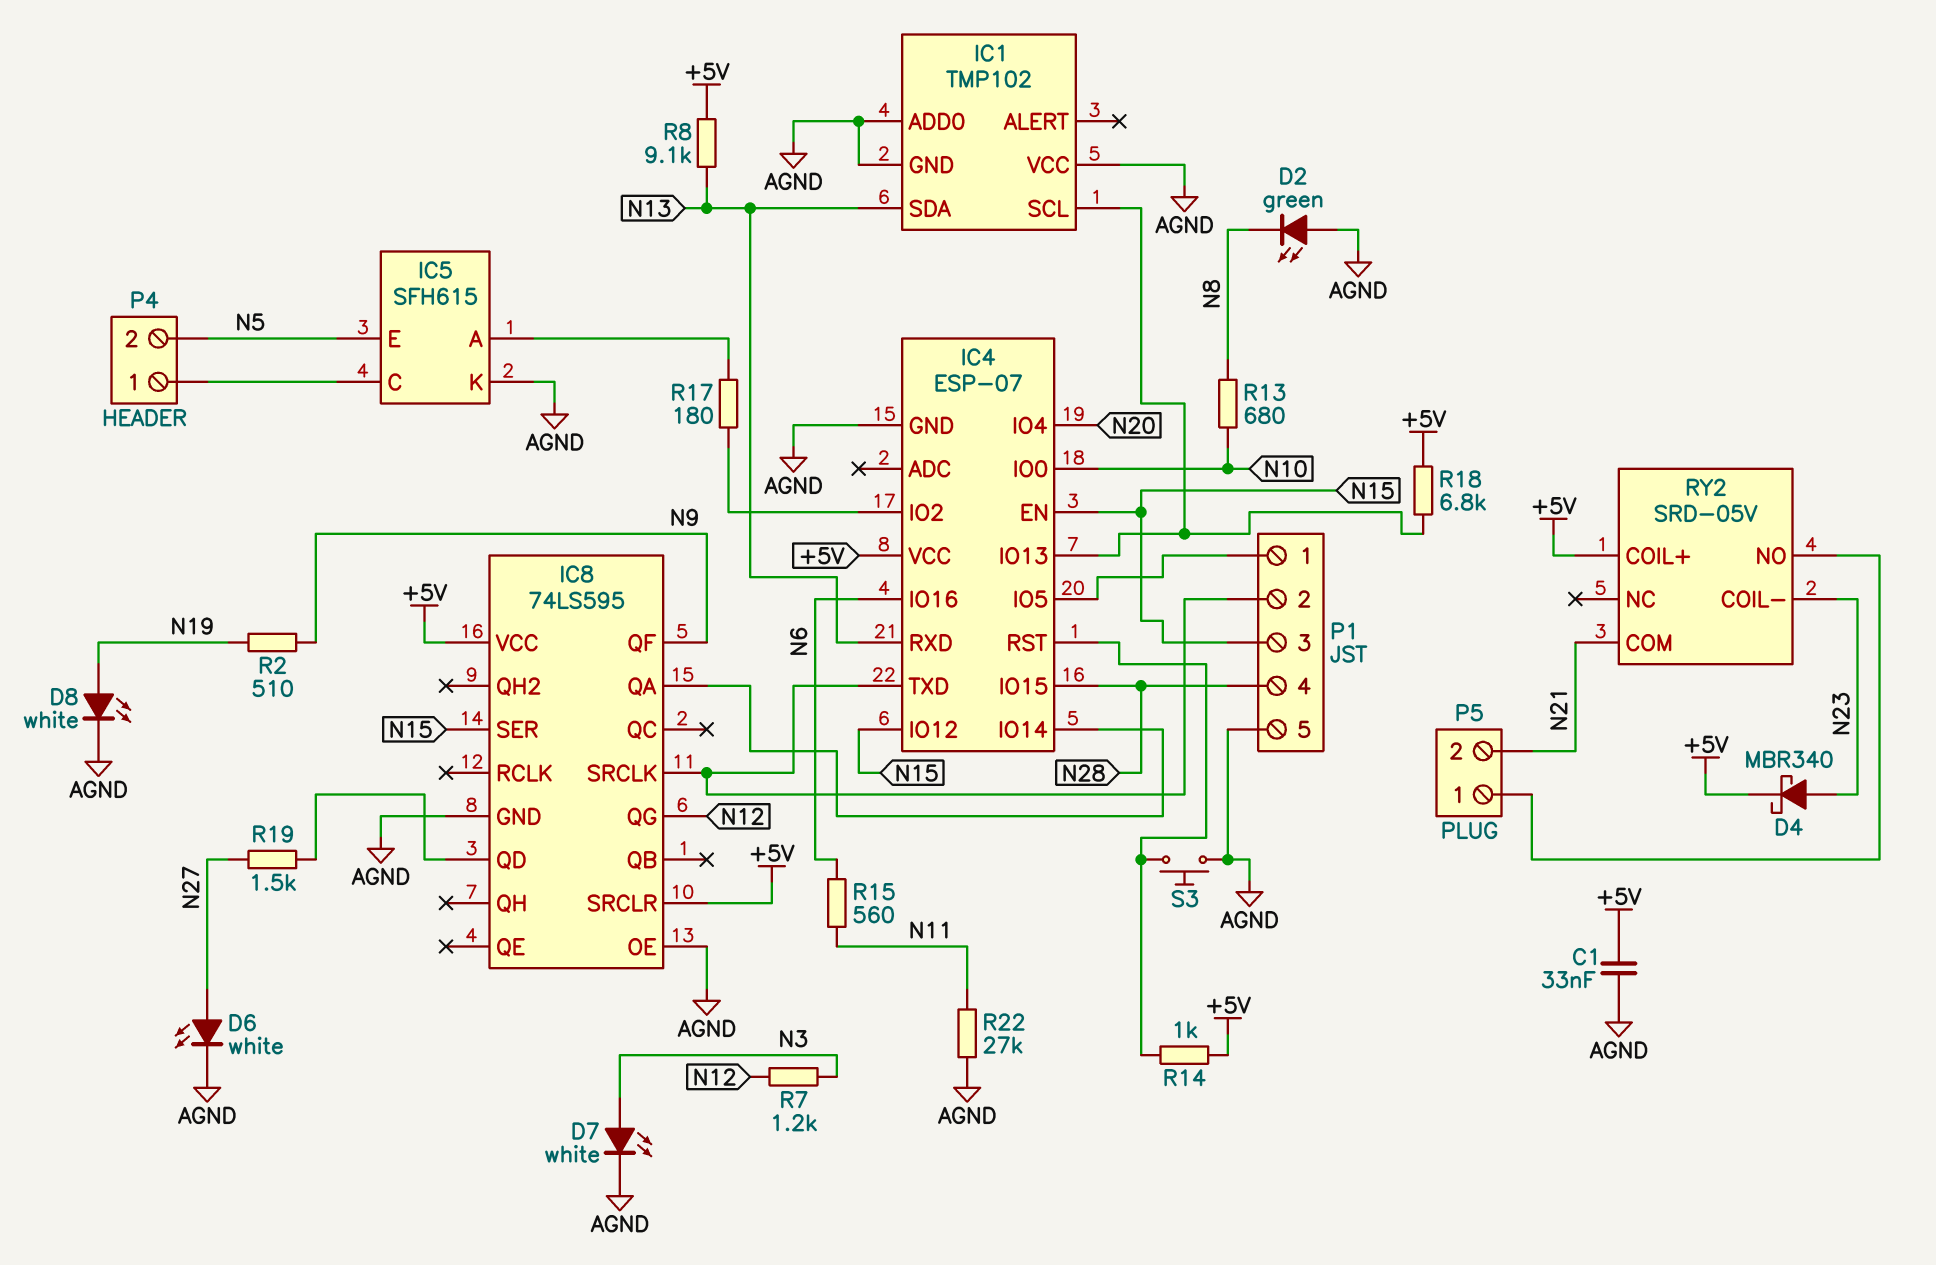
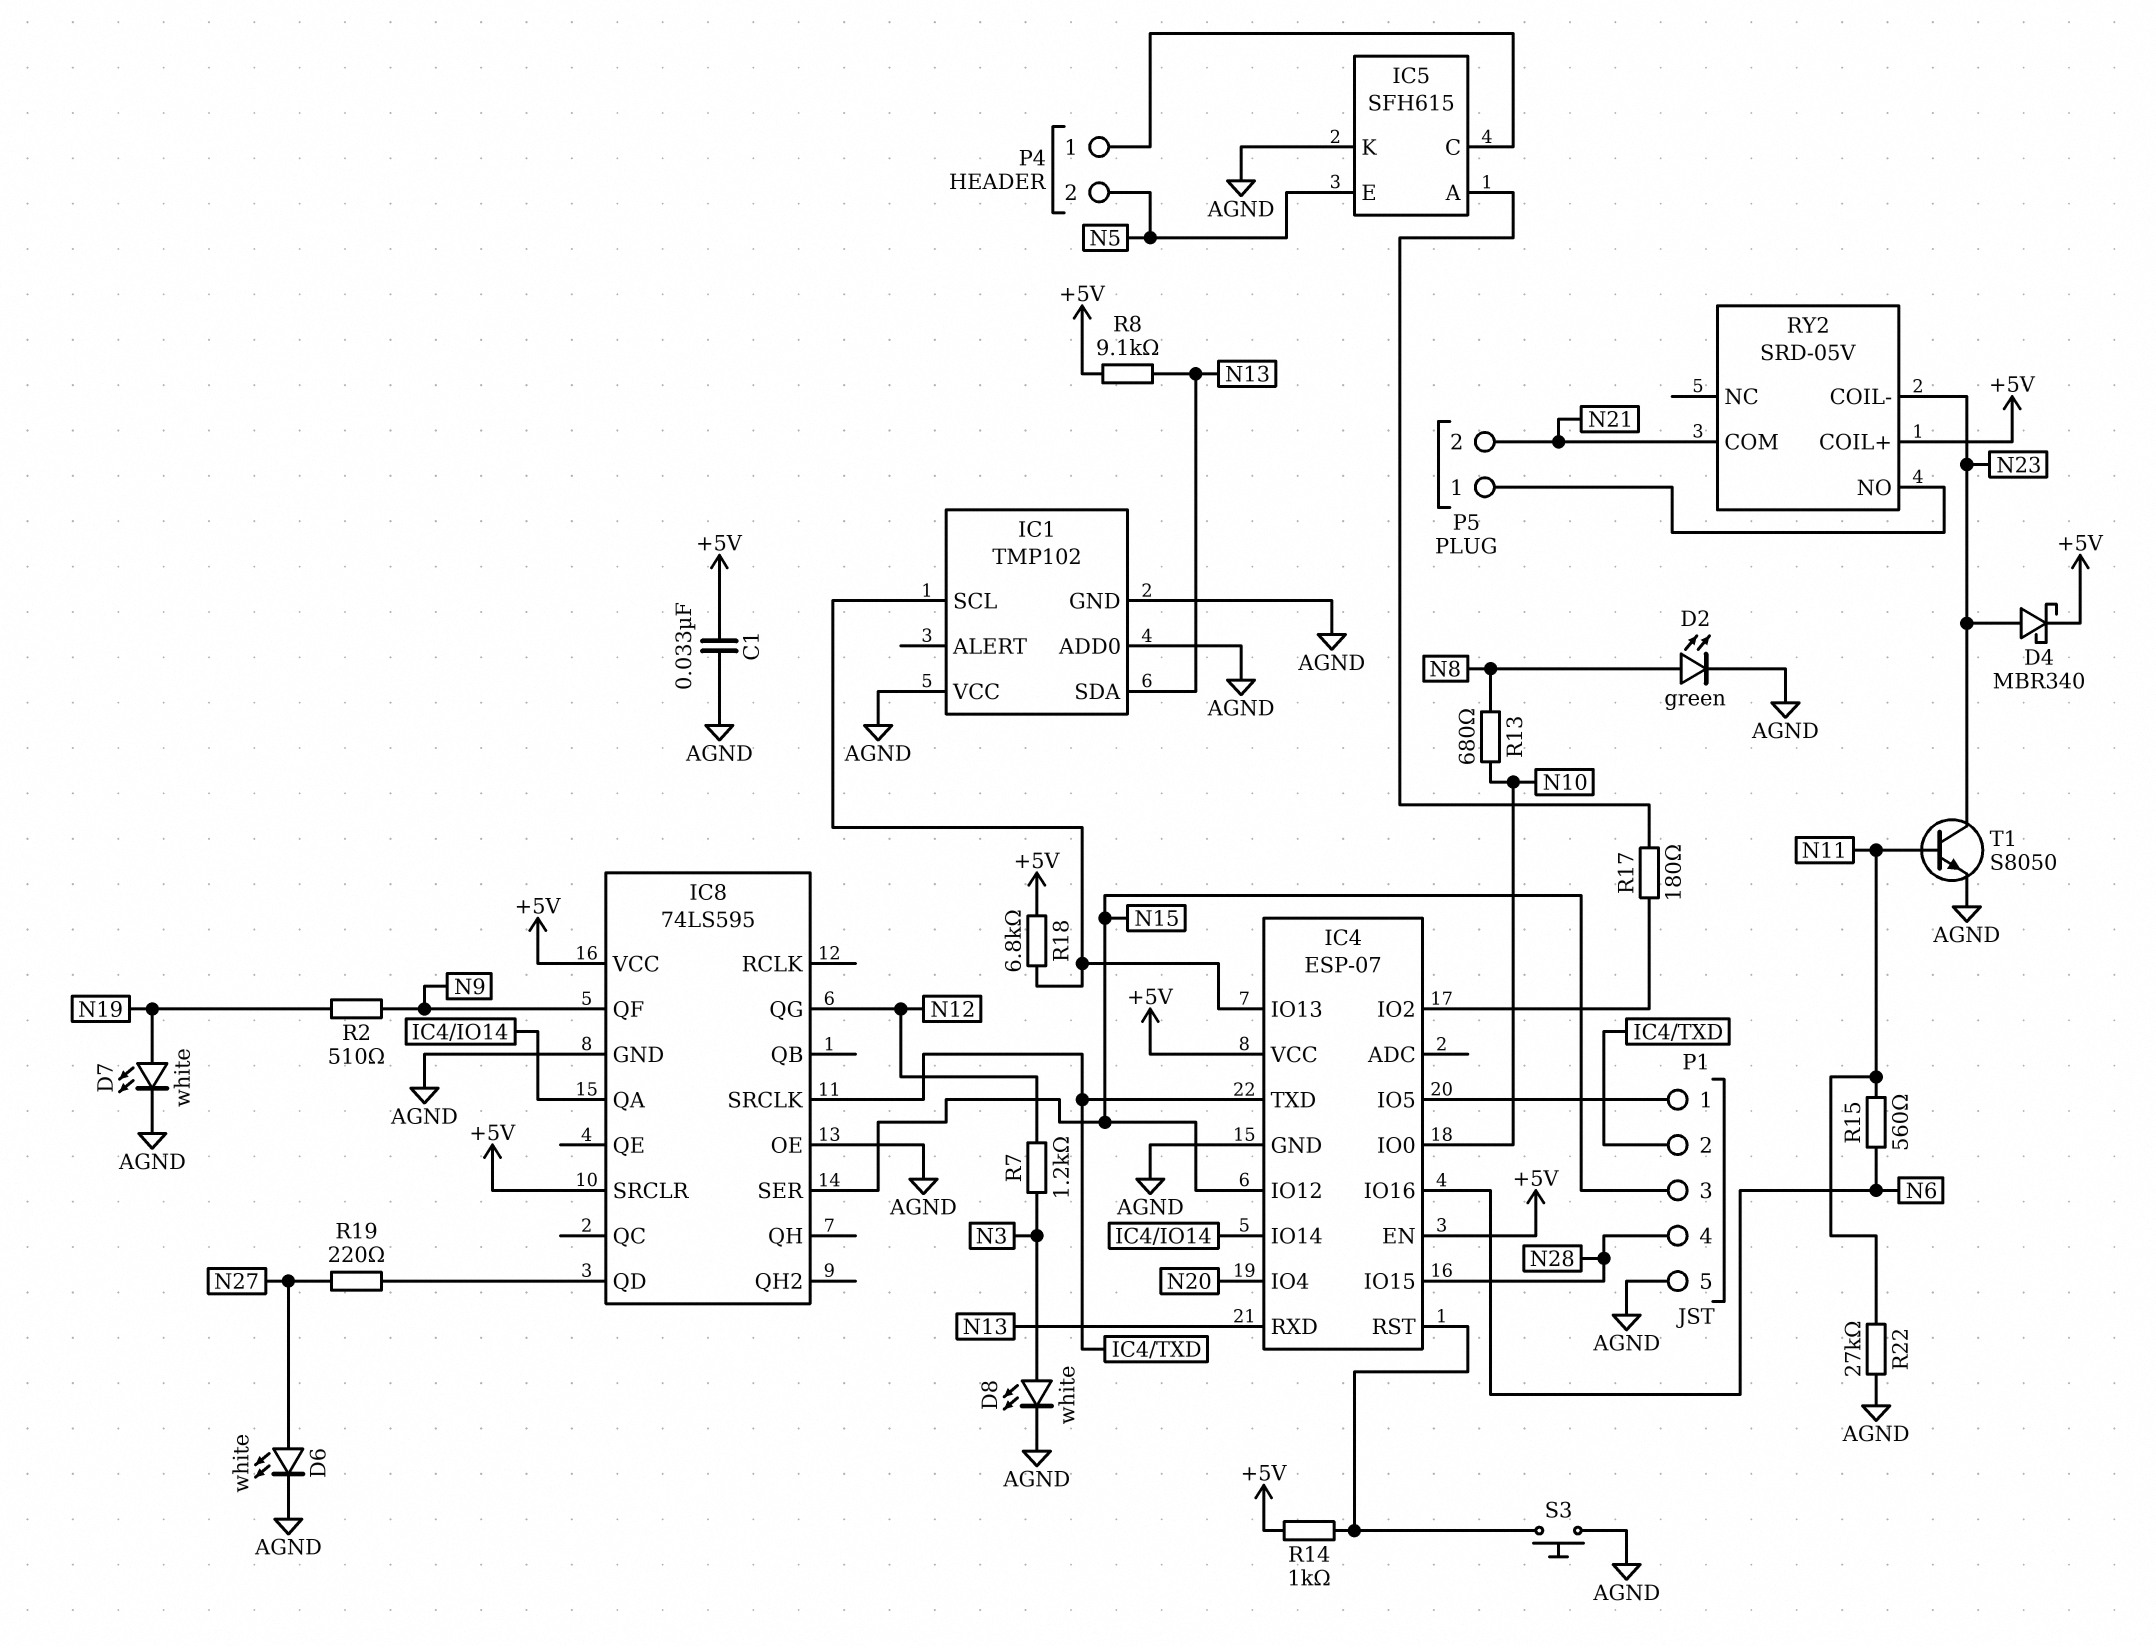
D2: LED green (A AGND, K N8) -> LED green (A N8, K AGND)
D7: LED white (A N3, K AGND) -> LED white (A N19, K AGND)
D8: LED white (A N19, K AGND) -> LED white (A N3, K AGND)
IC4 pin EN: N15 -> +5V
R19: 1.5k (IC8/QD, N27) -> 220 (IC8/QD, N27)
T1: none -> NPN S8050 (B N11, C N23, E AGND)

